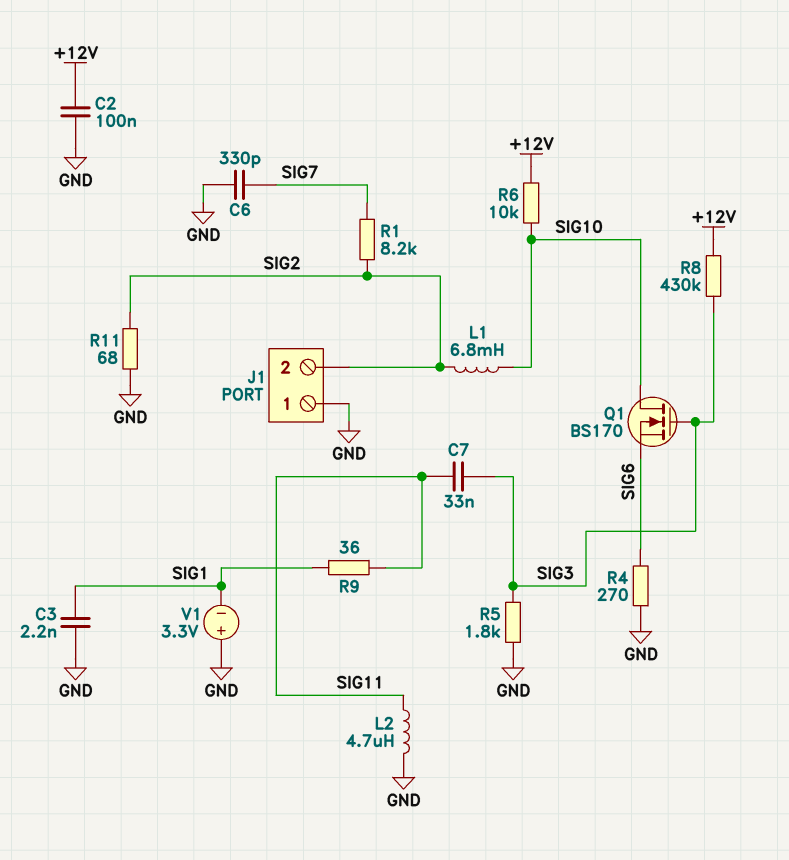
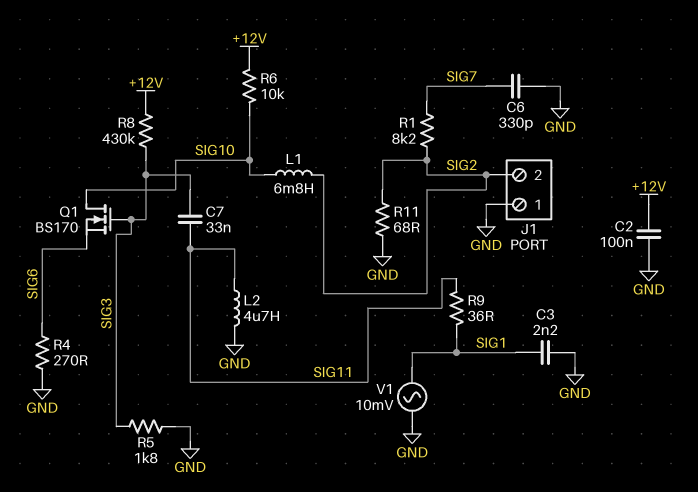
V1: 3.3V (plus GND, minus SIG1) -> AC 10mV (GND, SIG1)

